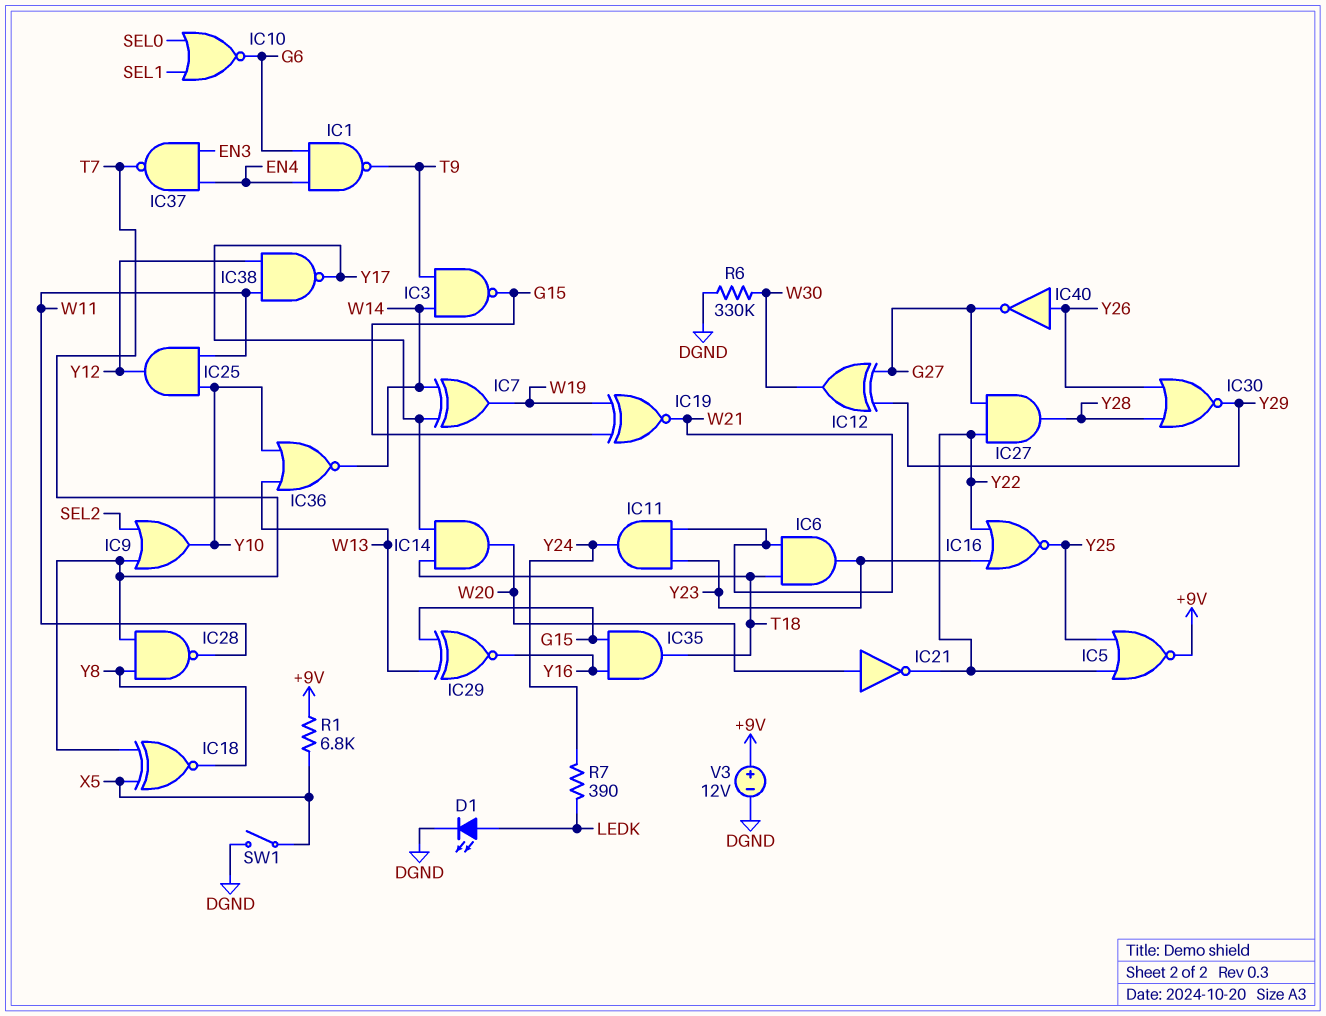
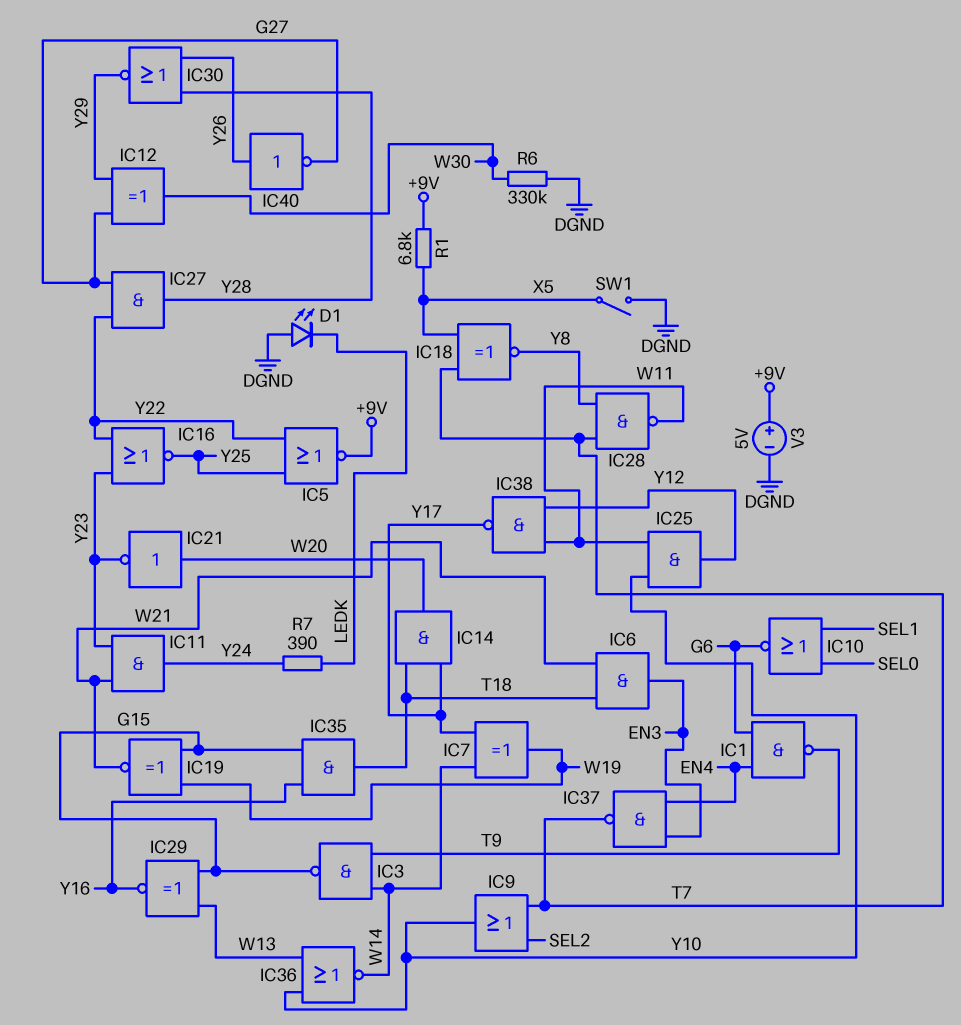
D1: LED (A LEDK, K DGND) -> LED (A DGND, K LEDK)
IC6: AND (in T18, in W21, out Y23) -> AND (in T18, in W21, out EN3)
IC21: NOT (in W20, out Y22) -> NOT (in W20, out Y23)
V3: 12V (plus +9V, minus DGND) -> 5V (plus +9V, minus DGND)

